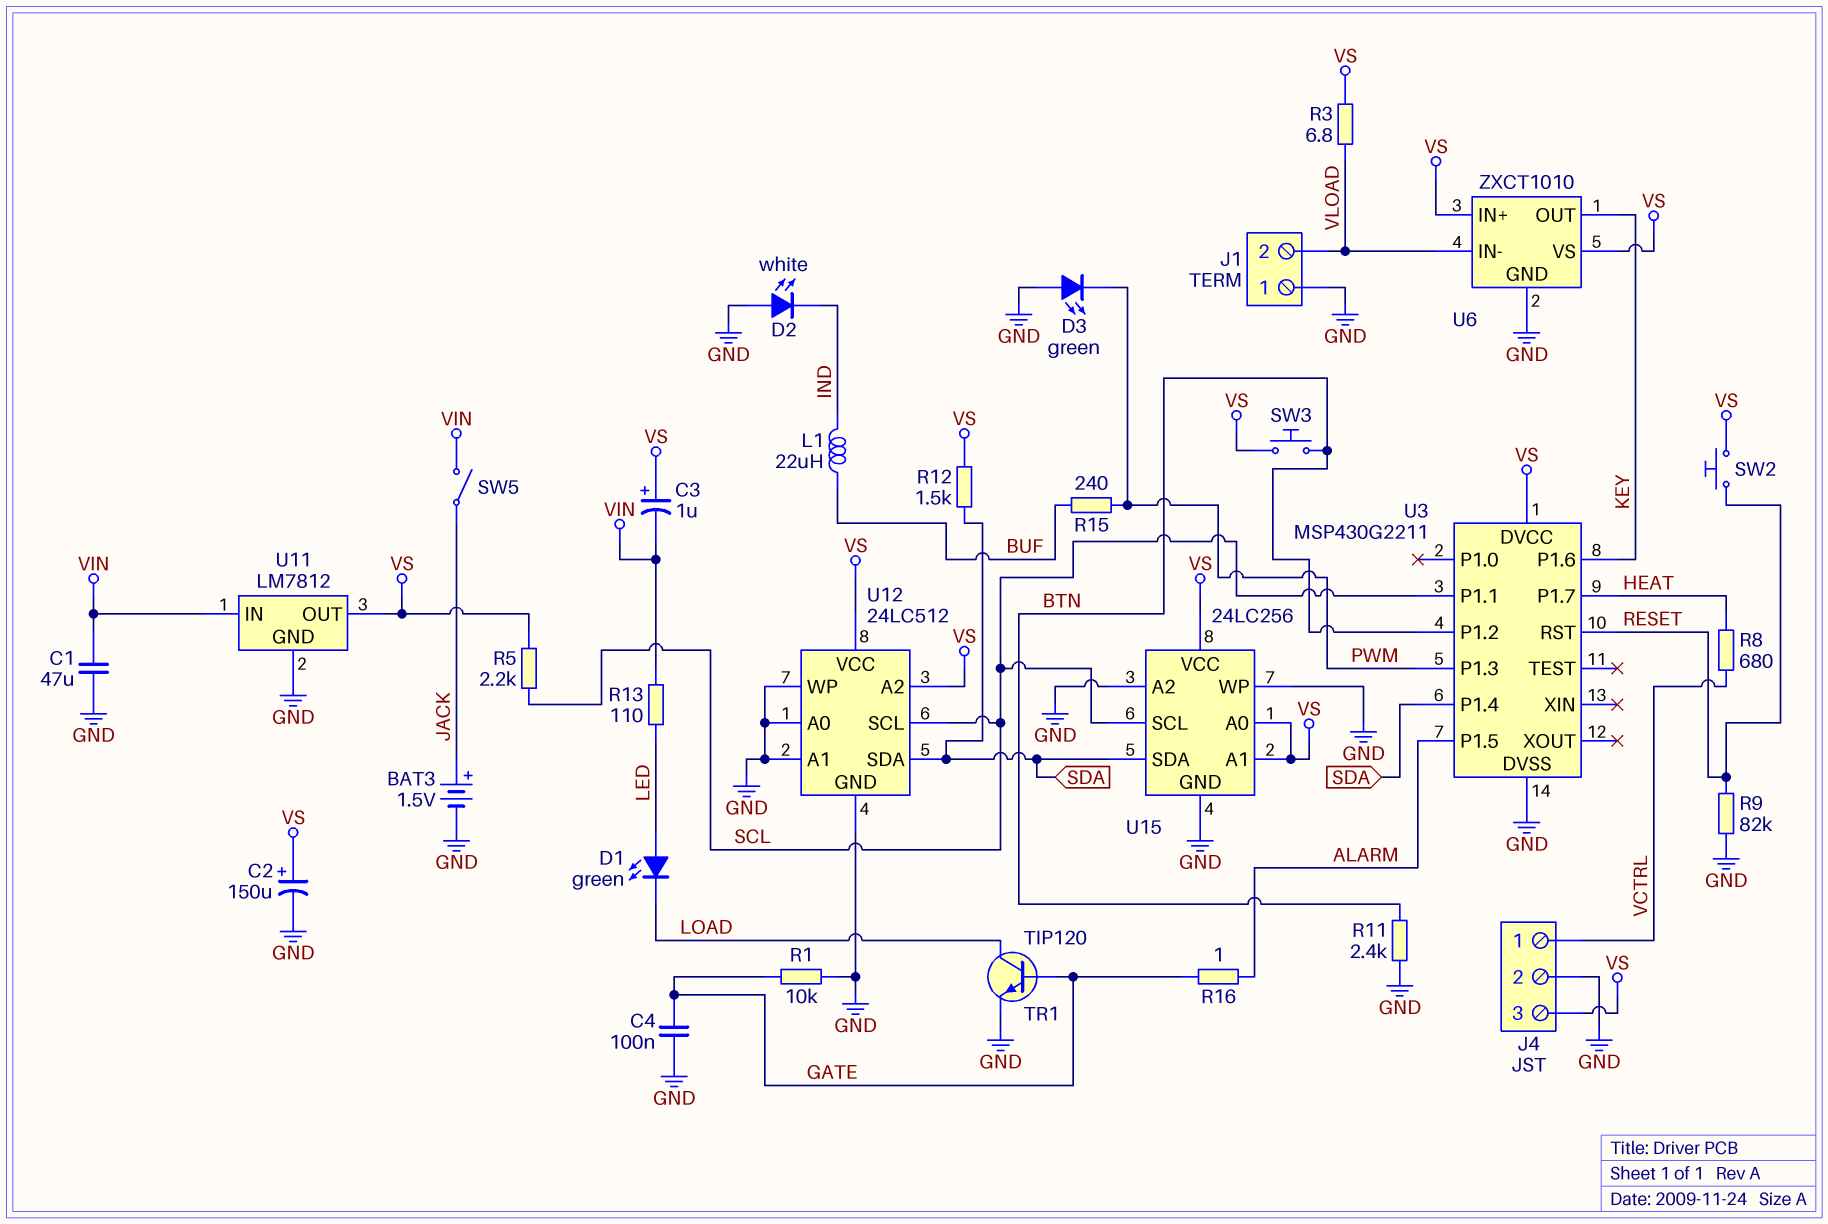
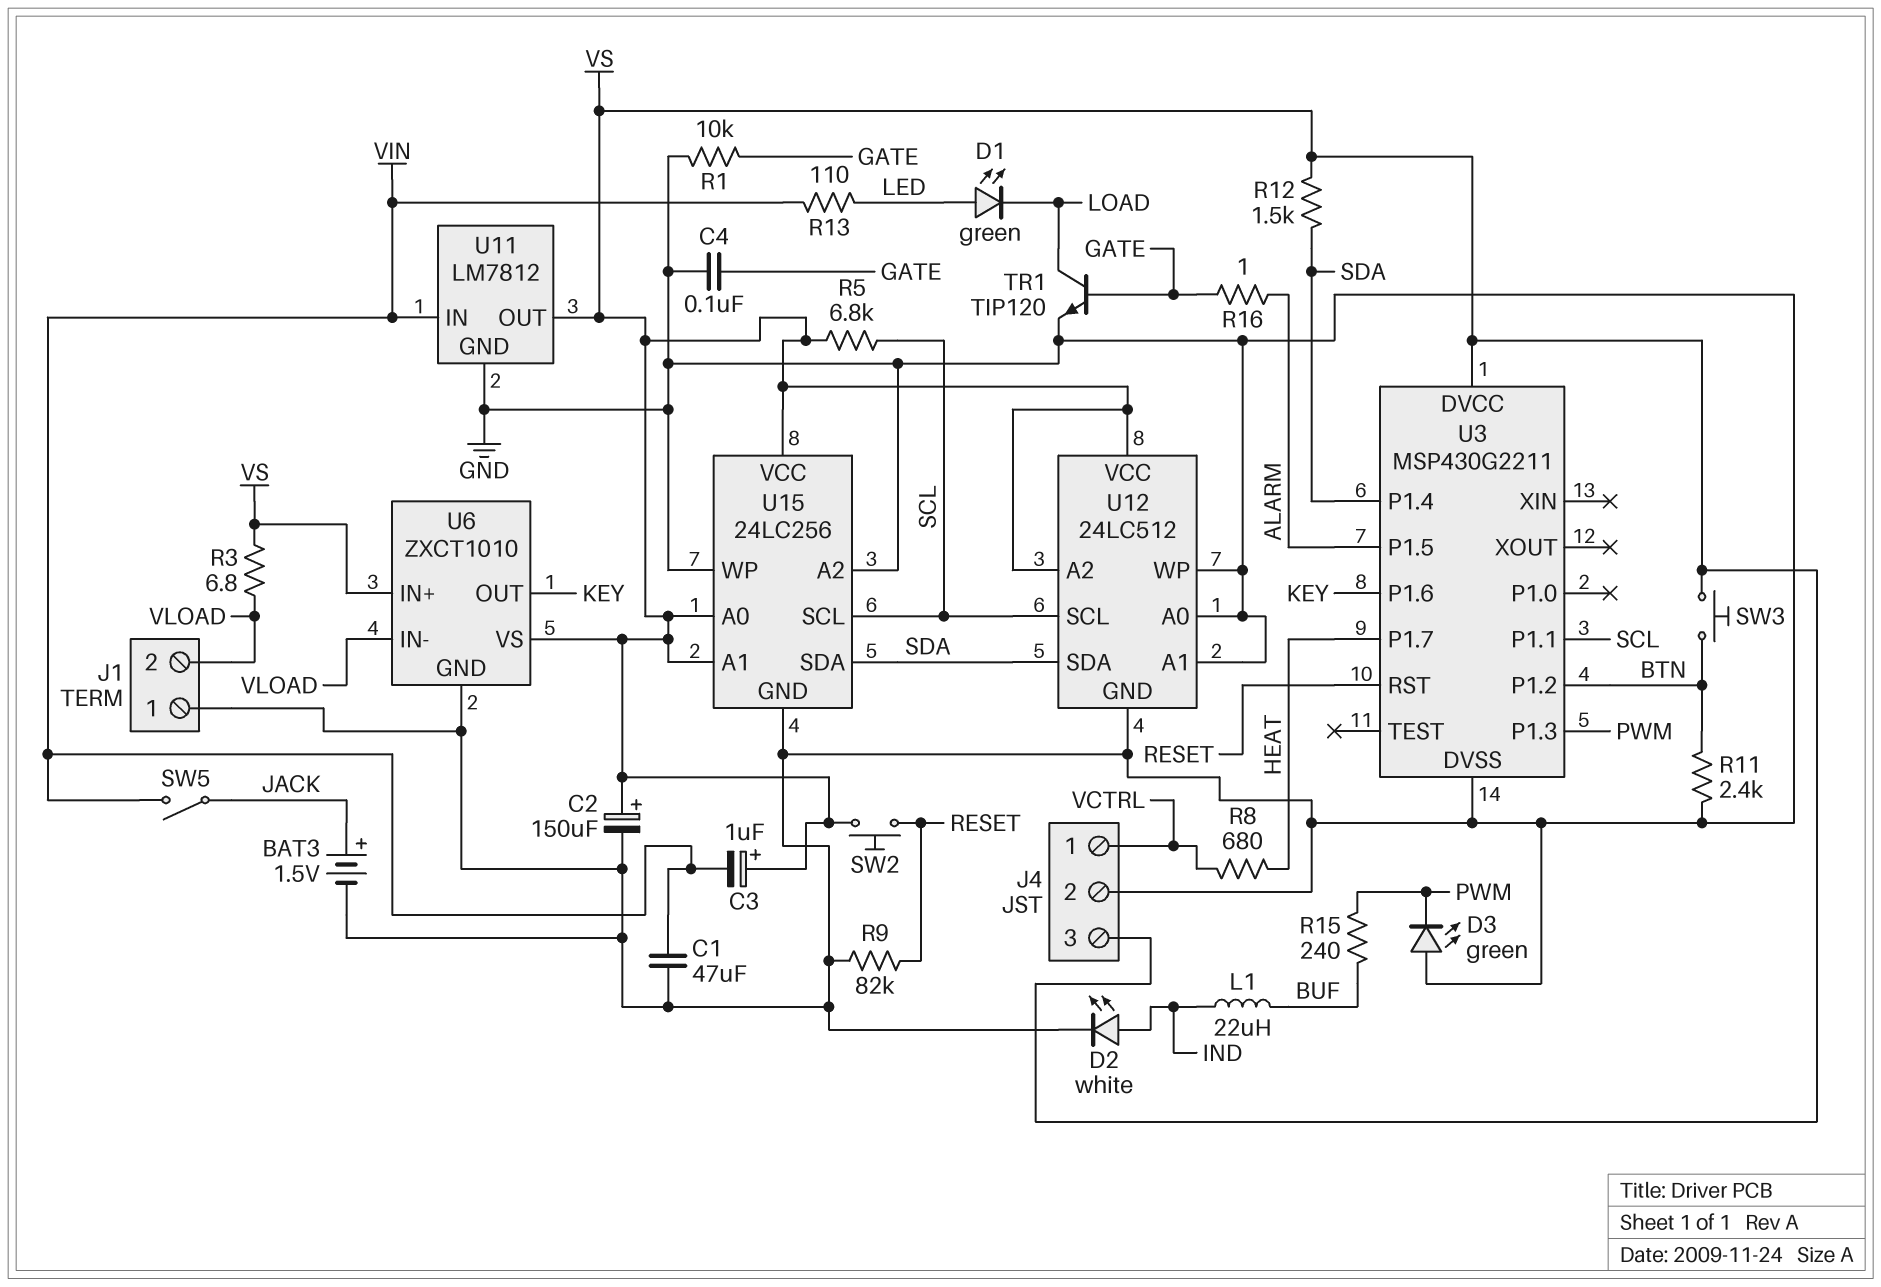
D2: LED white (A GND, K IND) -> LED white (A IND, K GND)
R5: 2.2k (SCL, VS) -> 6.8k (SCL, VS)

